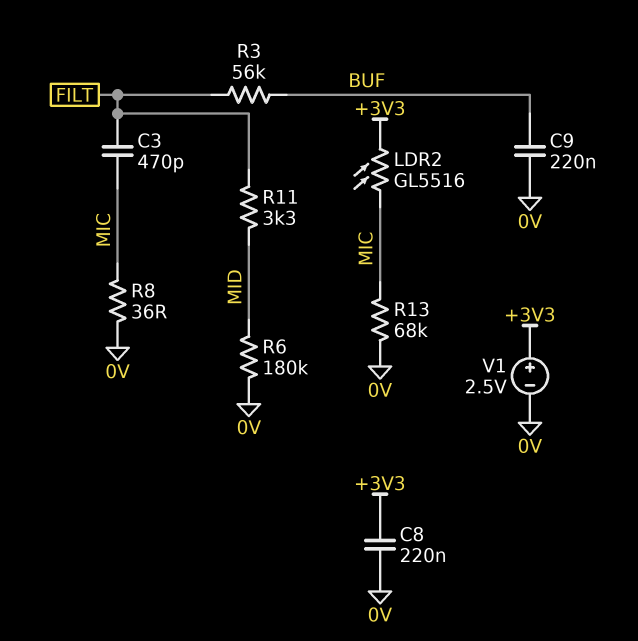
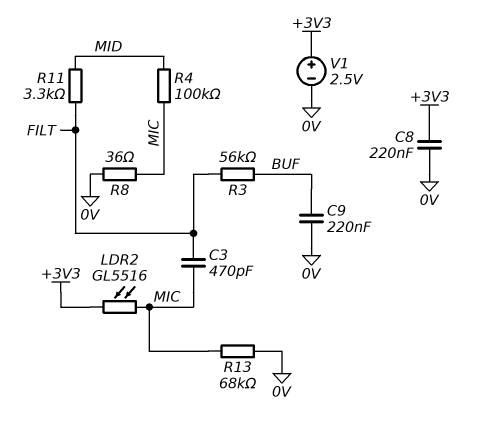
R4: none -> 100k (MIC, MID)
R6: 180k (0V, MID) -> none

